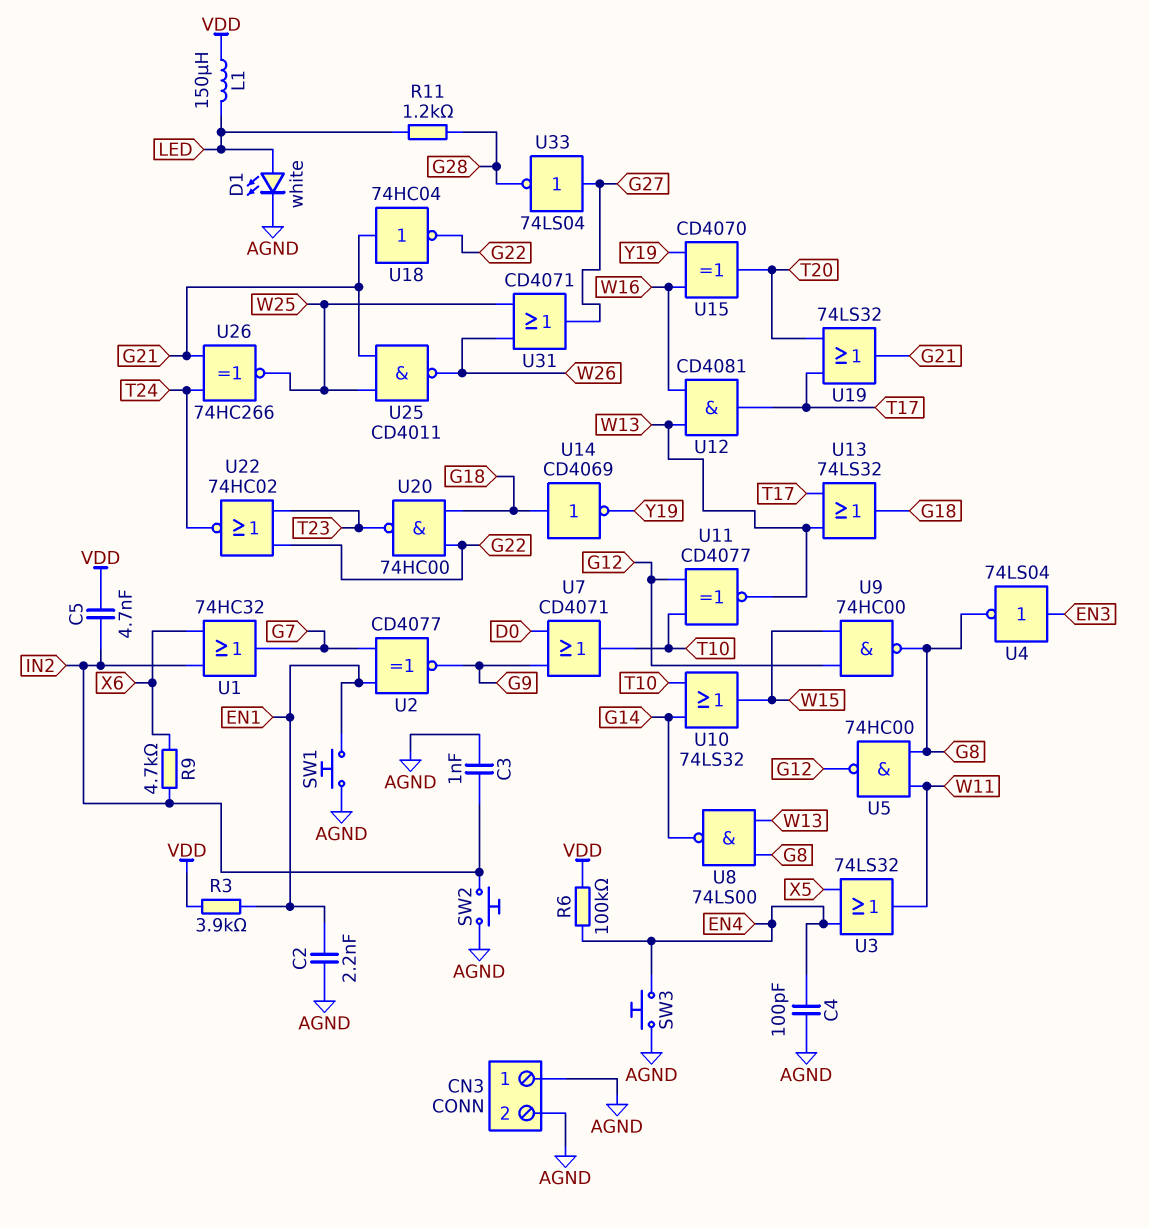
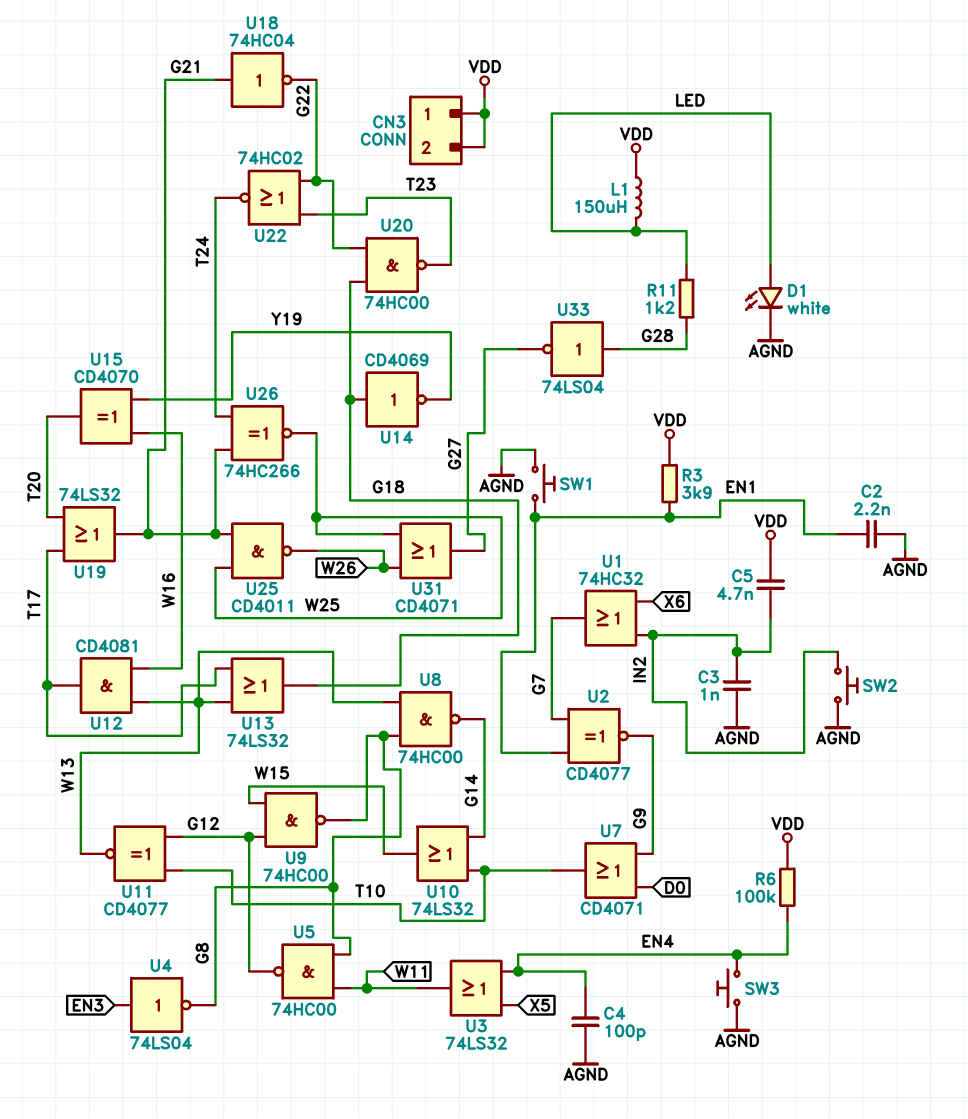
CN3 pin 1: AGND -> VDD
CN3 pin 2: AGND -> VDD
R9: 4.7k (IN2, X6) -> none
U8: NAND 74LS00 (in G8, in W13, out G14) -> NAND 74HC00 (in G8, in W13, out G14)
U33: NOT 74LS04 (in G27, out G28) -> NOT 74LS04 (in G28, out G27)

